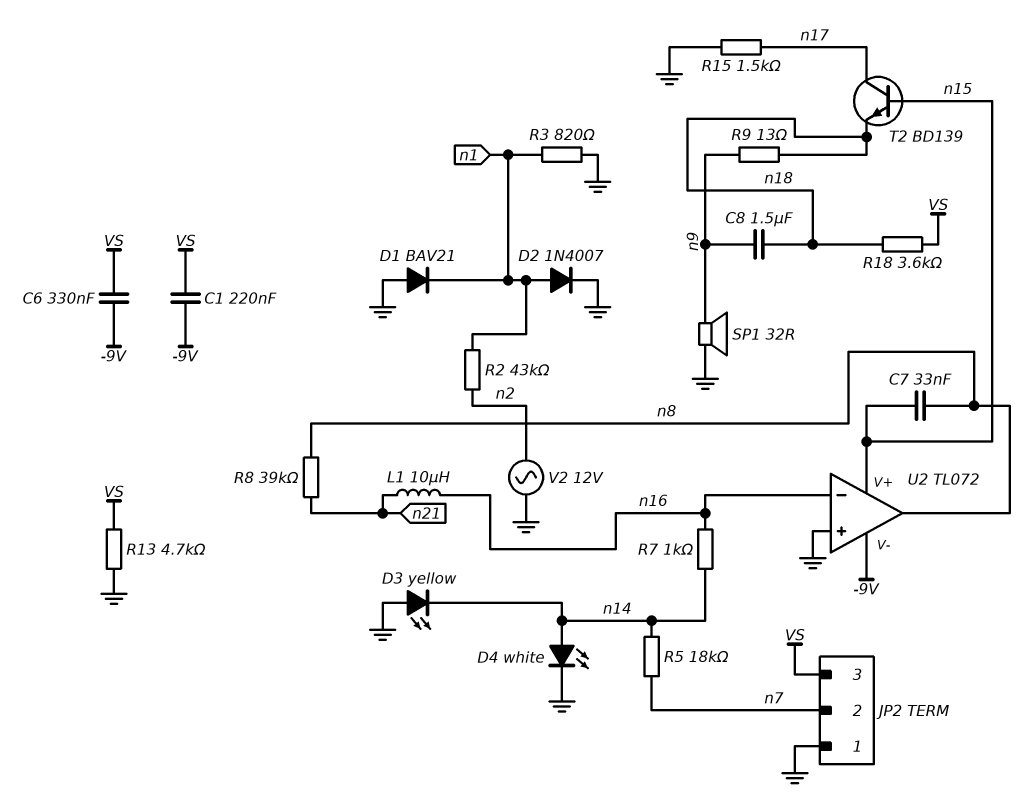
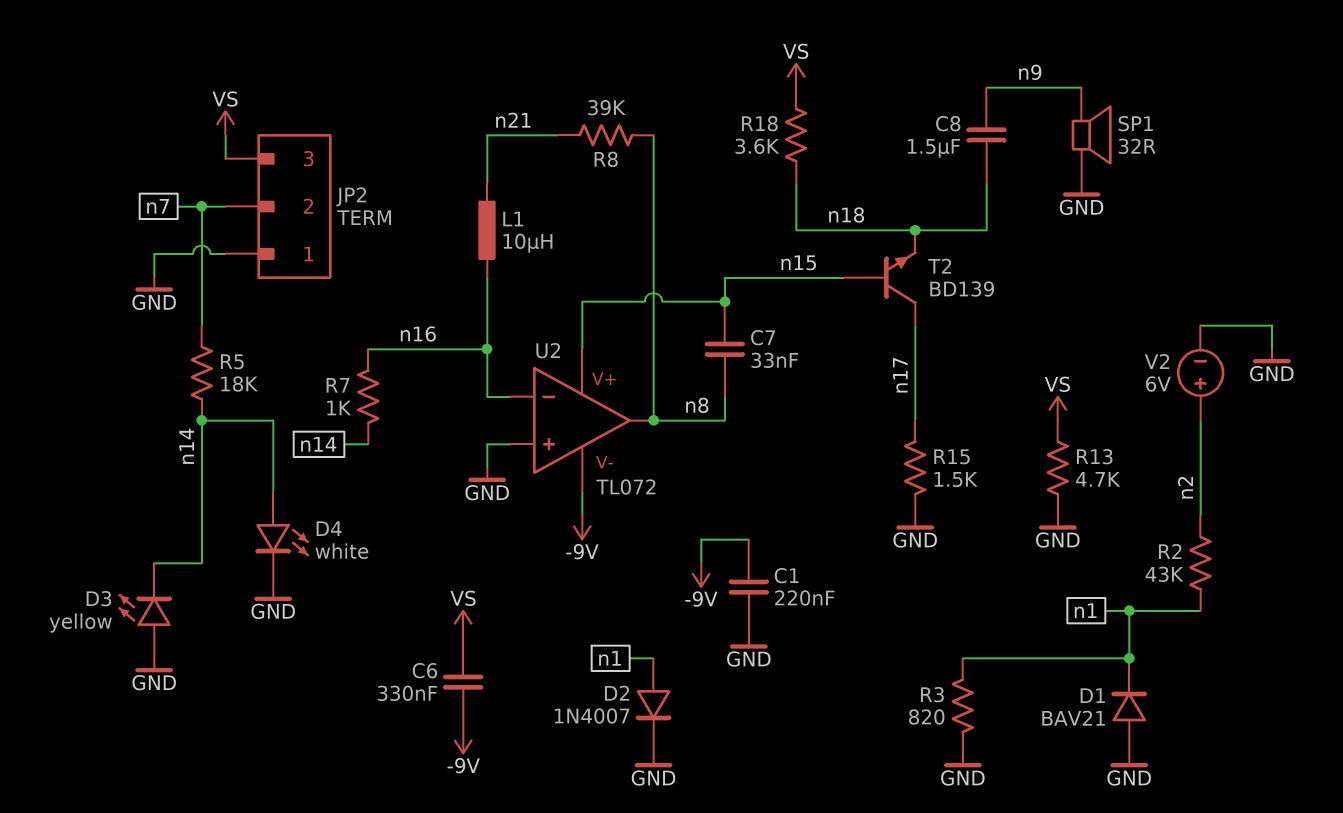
C1: 220nF (-9V, VS) -> 220nF (-9V, GND)
R9: 13 (n9, n18) -> none
V2: AC 12V (GND, n2) -> 6V (plus n2, minus GND)

